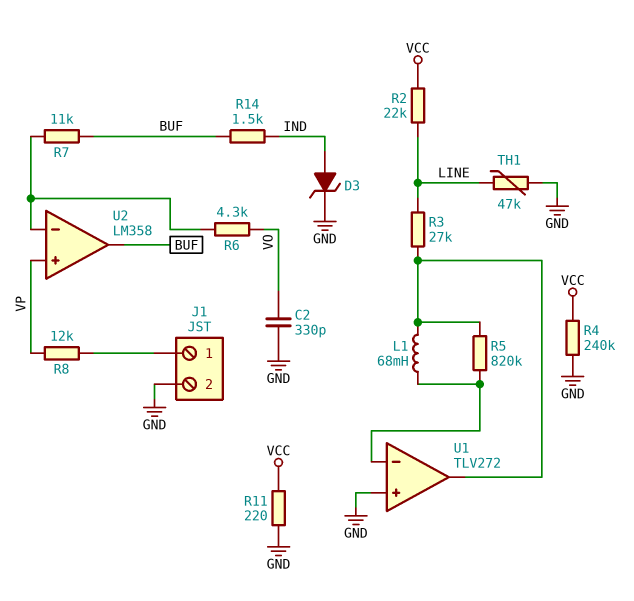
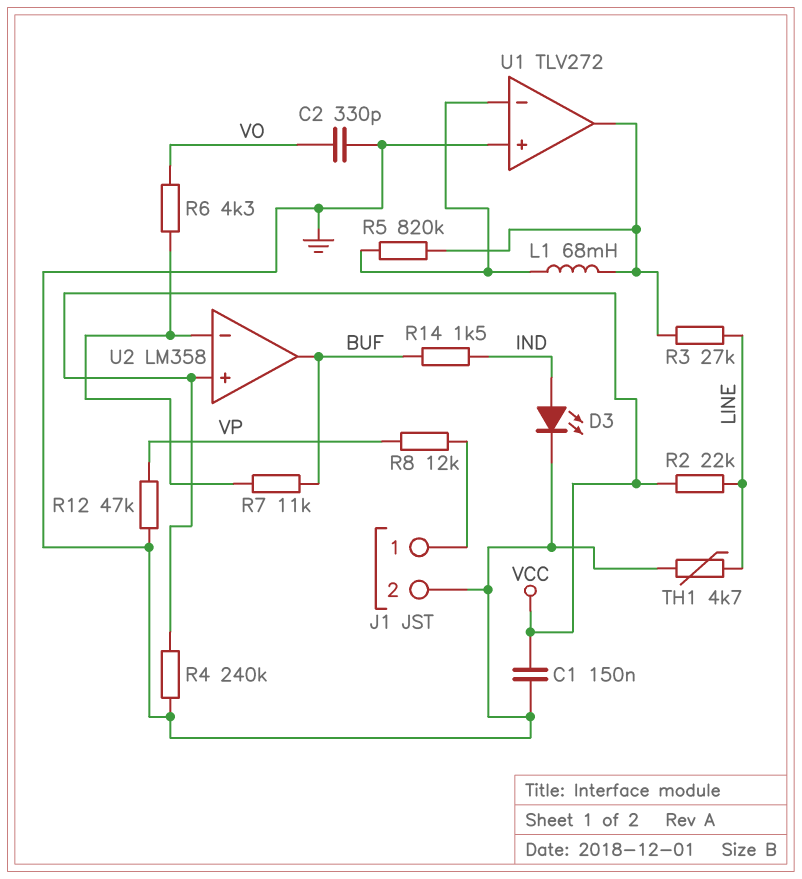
C1: none -> 150nF (GND, VCC)
D3: zener (A IND, K GND) -> LED (A IND, K GND)
R11: 220 (GND, VCC) -> none
R12: none -> 47k (GND, VP)
TH1: 47k (GND, LINE) -> 4.7k (GND, LINE)
U2 pin in+: VP -> VCC

